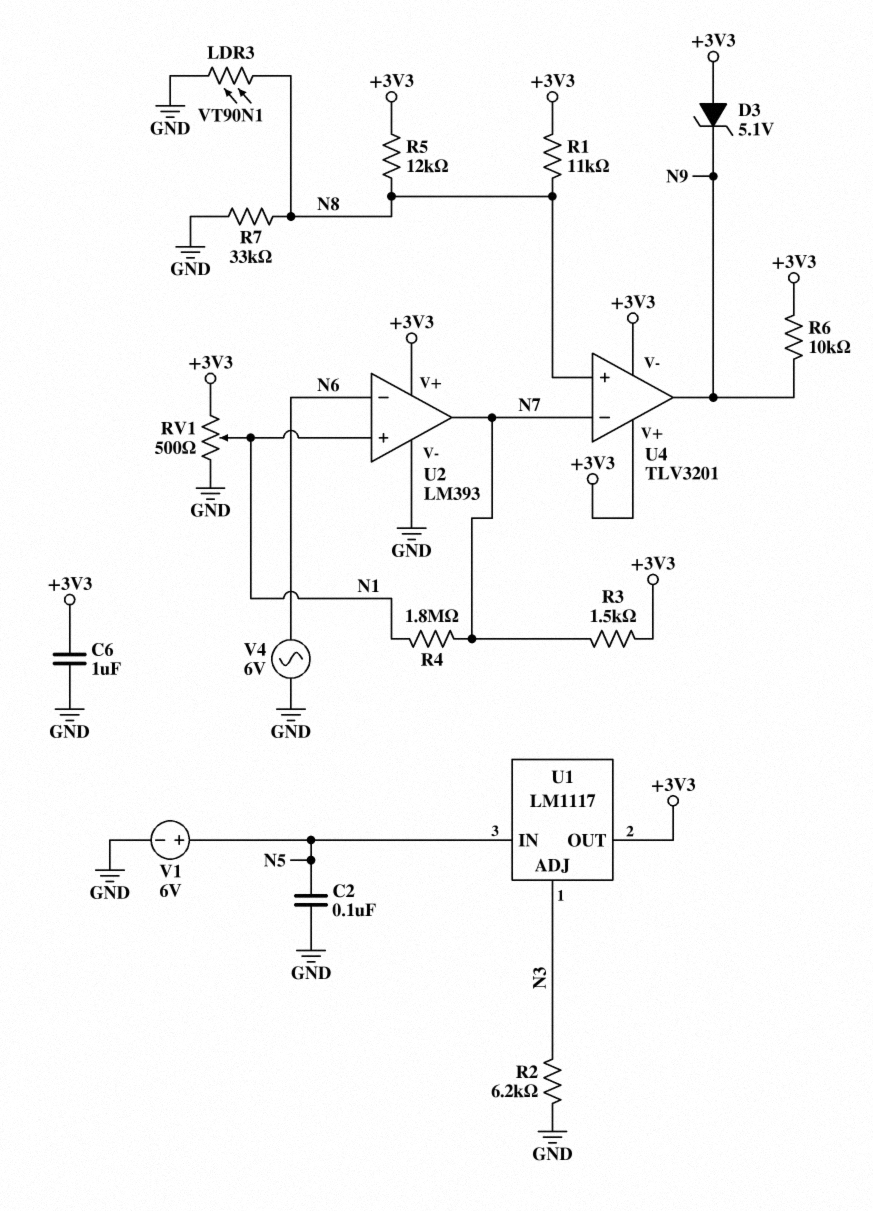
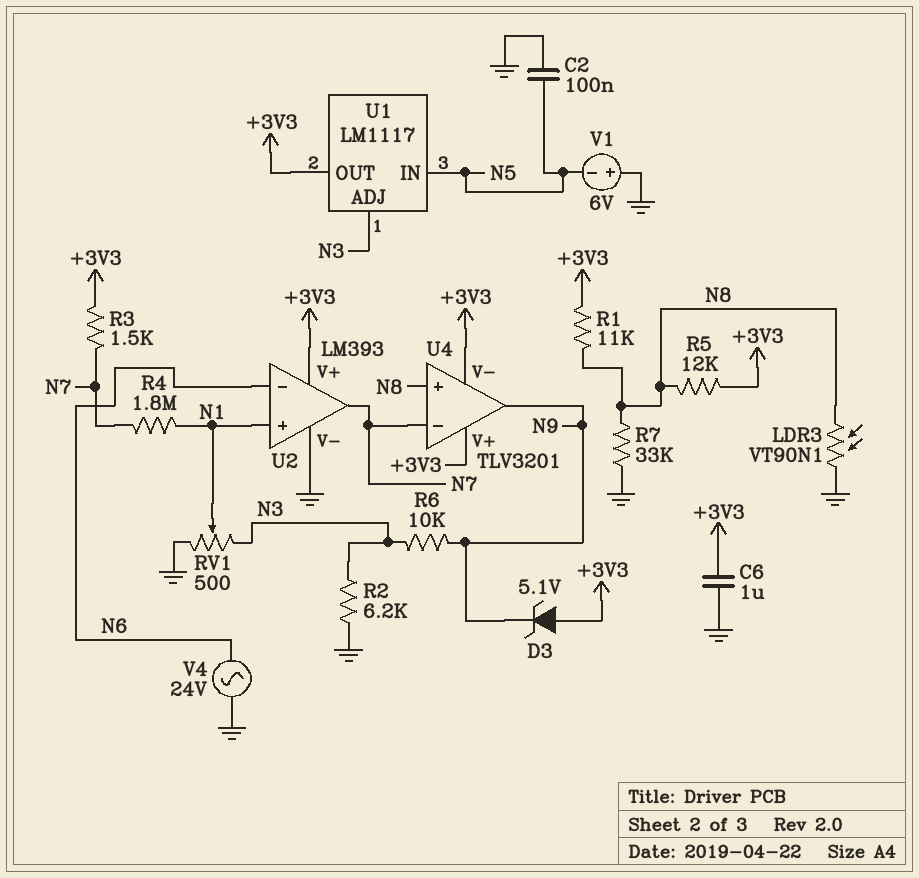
R6: 10k (+3V3, N9) -> 10k (N3, N9)
RV1: 500 (+3V3, GND, wiper N1) -> 500 (GND, N3, wiper N1)
V1: 6V (plus N5, minus GND) -> 6V (plus GND, minus N5)
V4: AC 6V (GND, N6) -> AC 24V (GND, N6)

